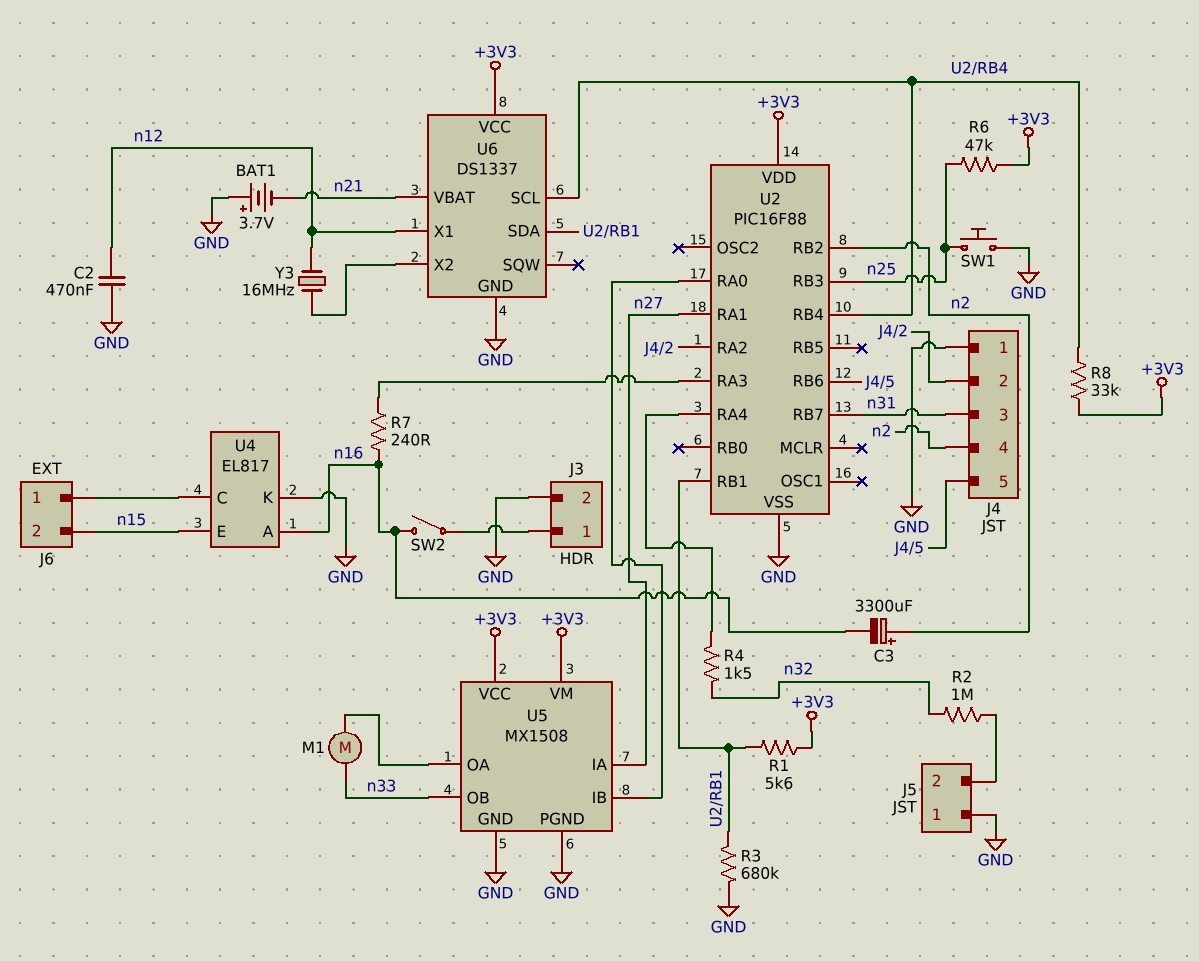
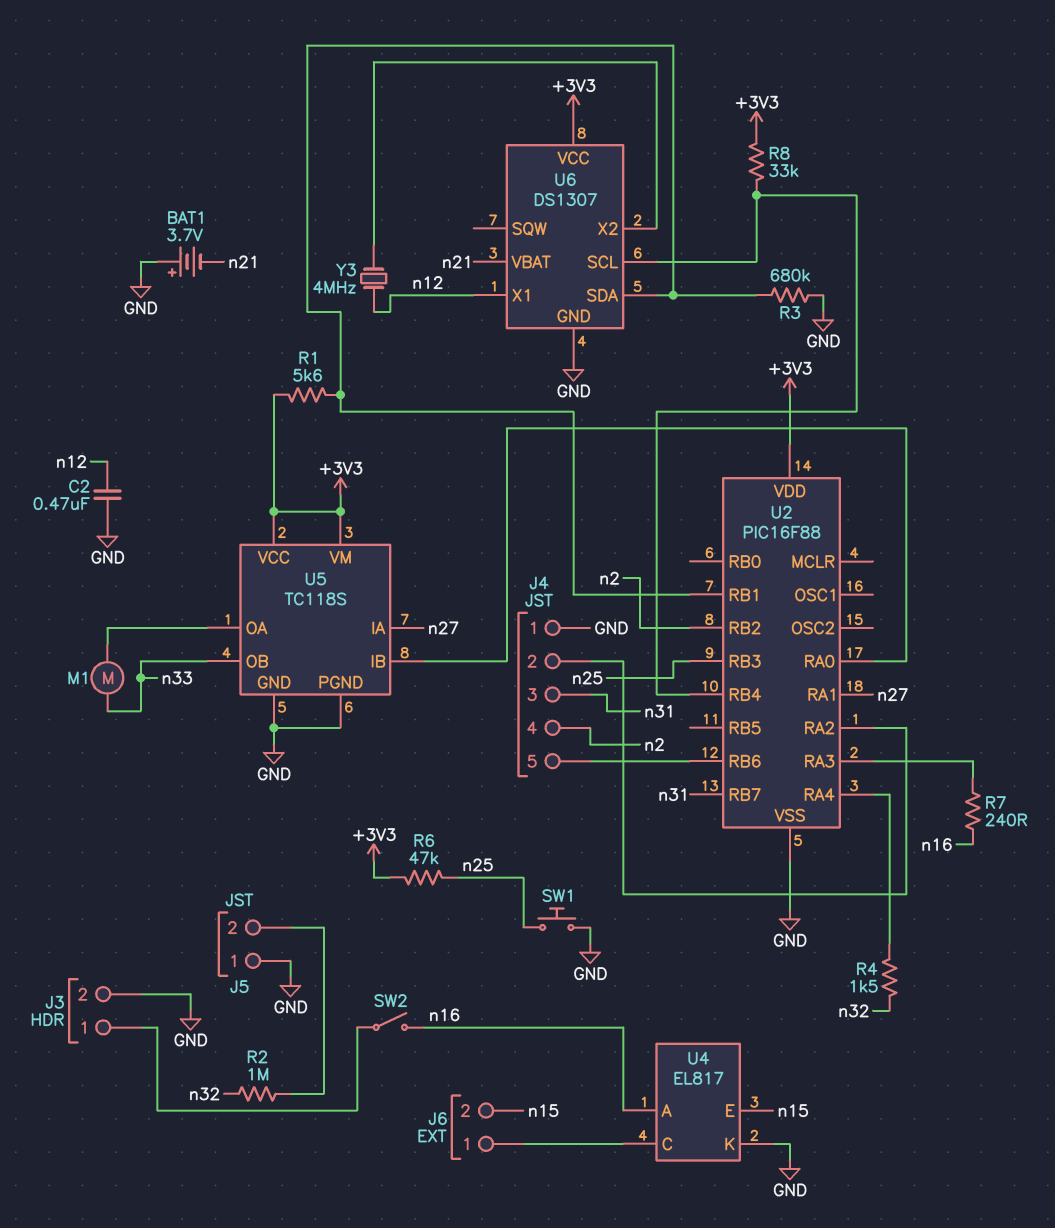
C3: 3300uF (plus n2, minus n16) -> none
U5: MX1508 -> TC118S
U6: DS1337 -> DS1307
Y3: 16MHz (U6/X2, n12) -> 4MHz (U6/X2, n12)

